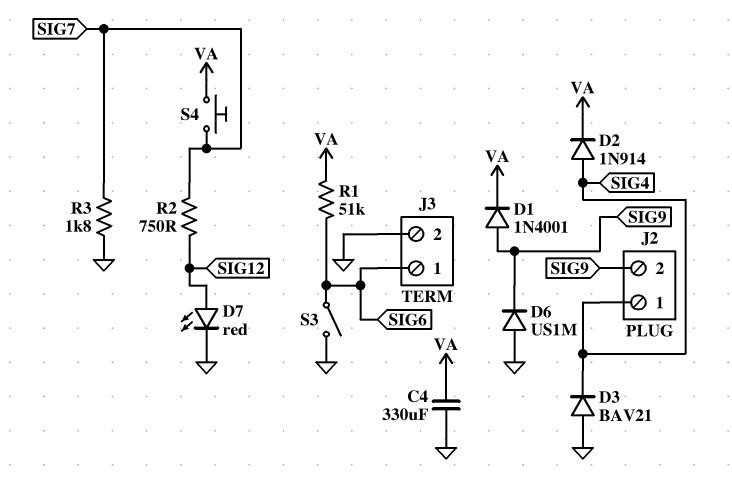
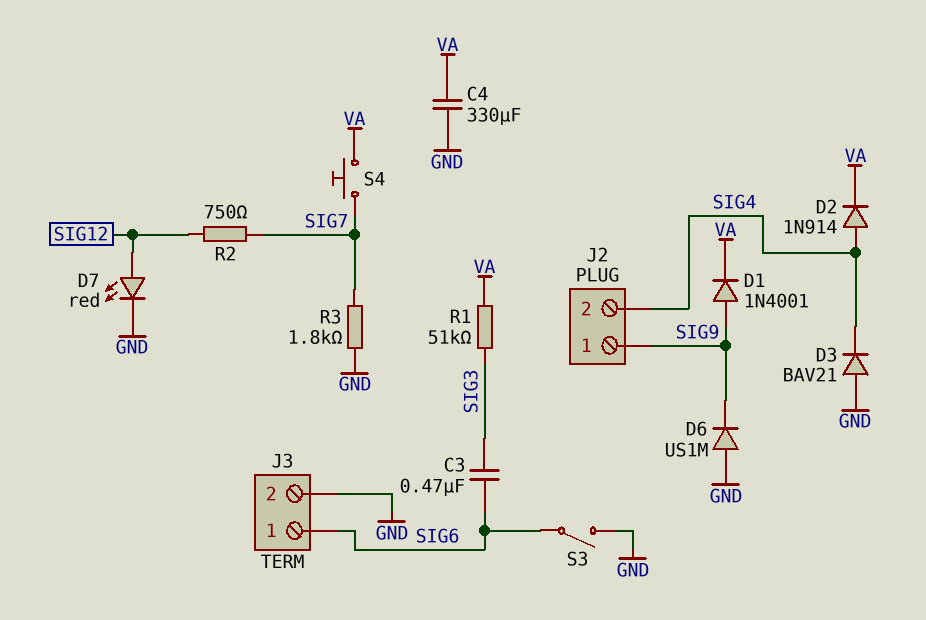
C3: none -> 470nF (SIG3, SIG6)
J2 pin 1: SIG4 -> SIG9
J2 pin 2: SIG9 -> SIG4
R1: 51k (SIG6, VA) -> 51k (SIG3, VA)

